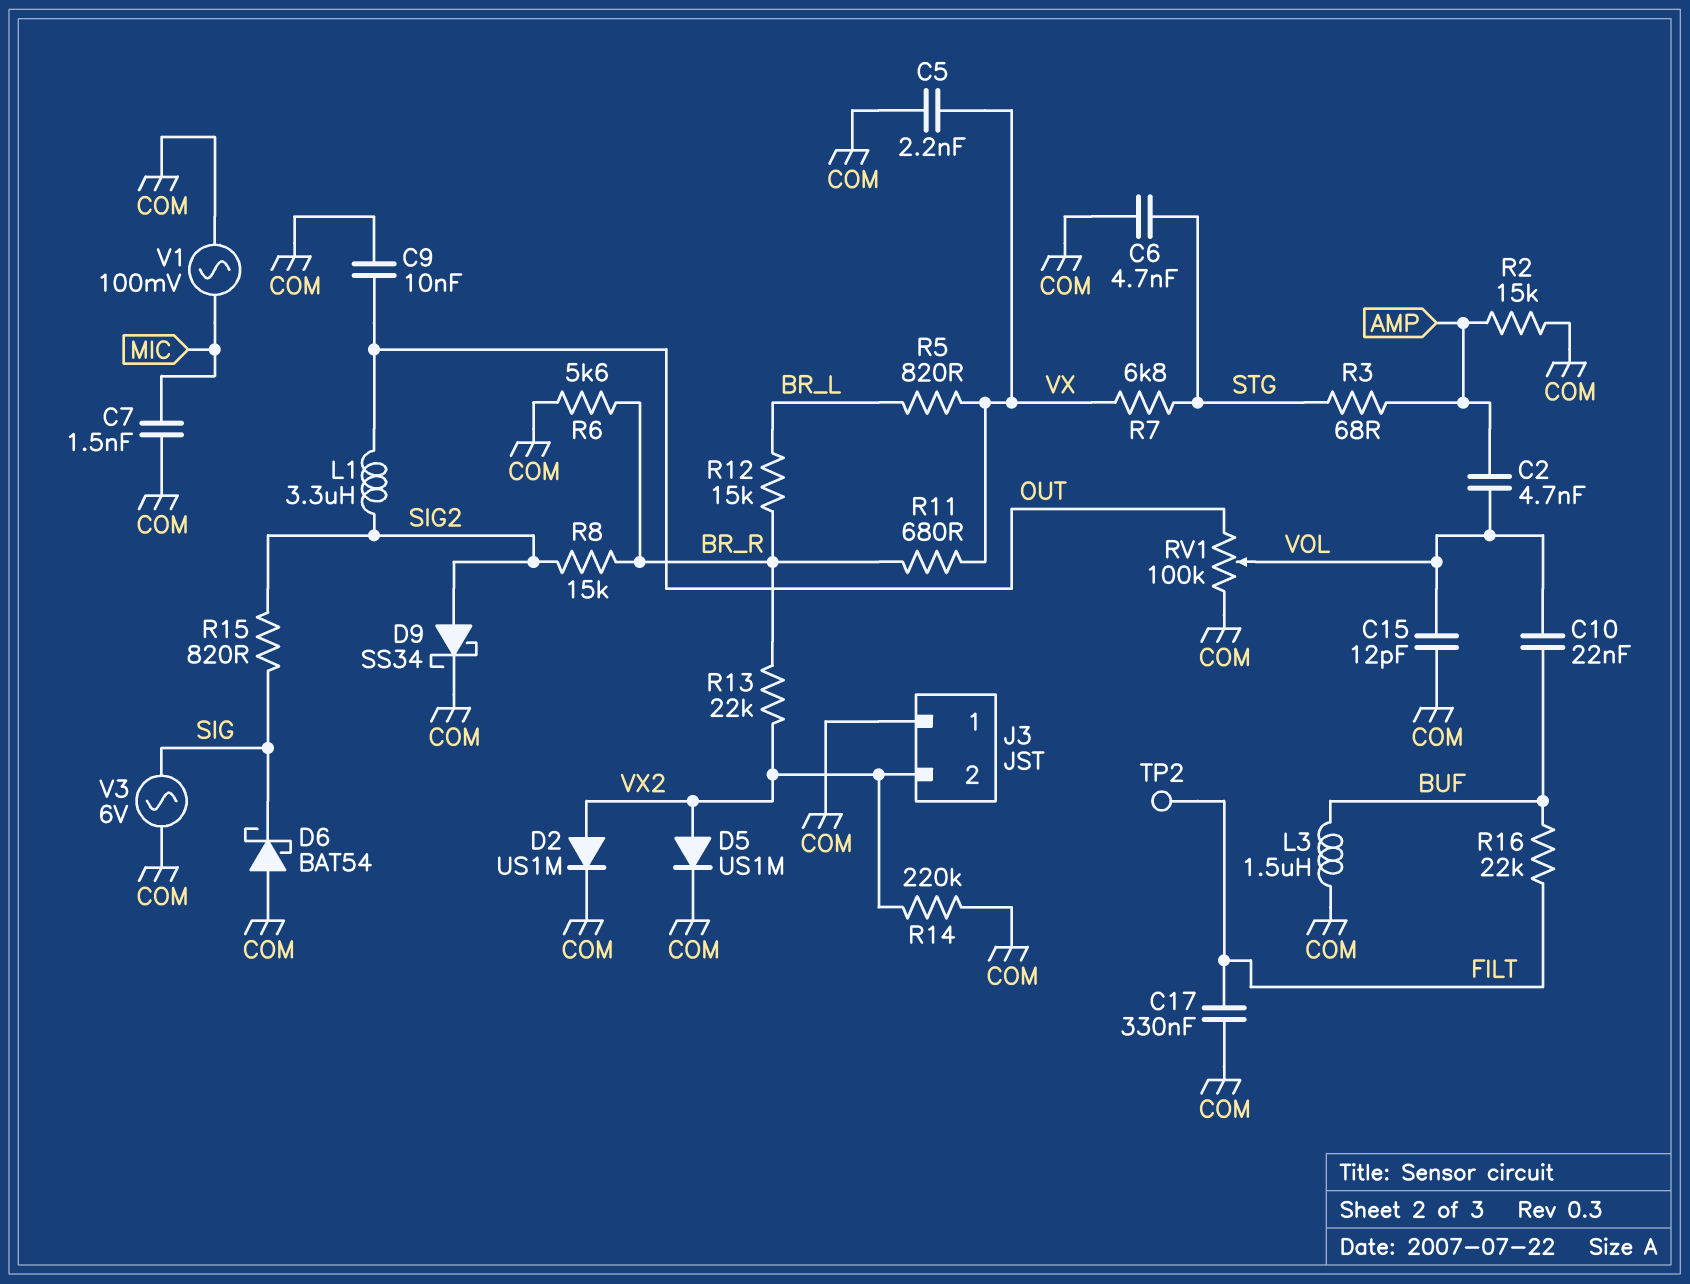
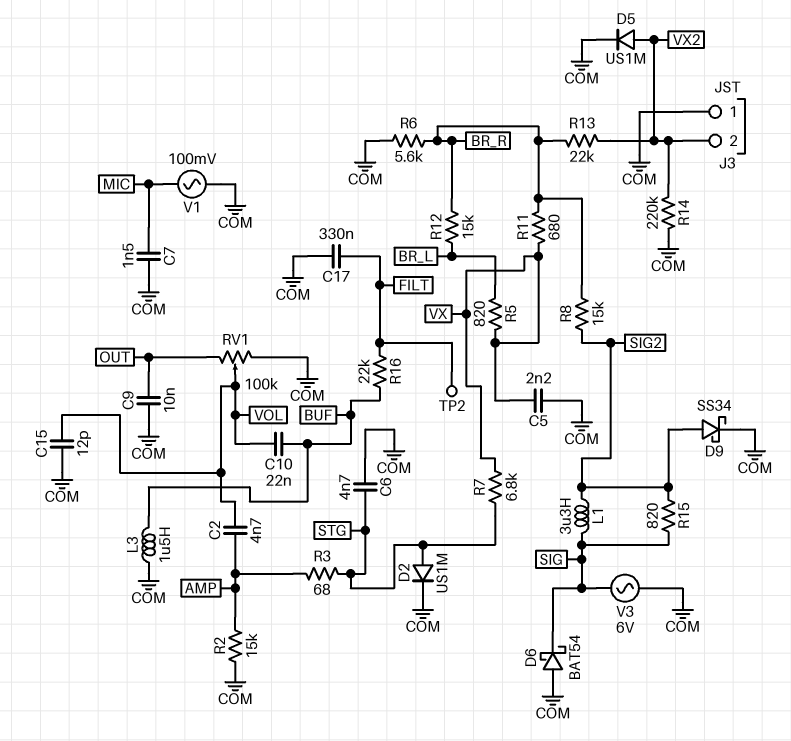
D2: diode US1M (A VX2, K COM) -> diode US1M (A STG, K COM)
L1: 3.3uH (OUT, SIG2) -> 3.3uH (SIG, SIG2)

